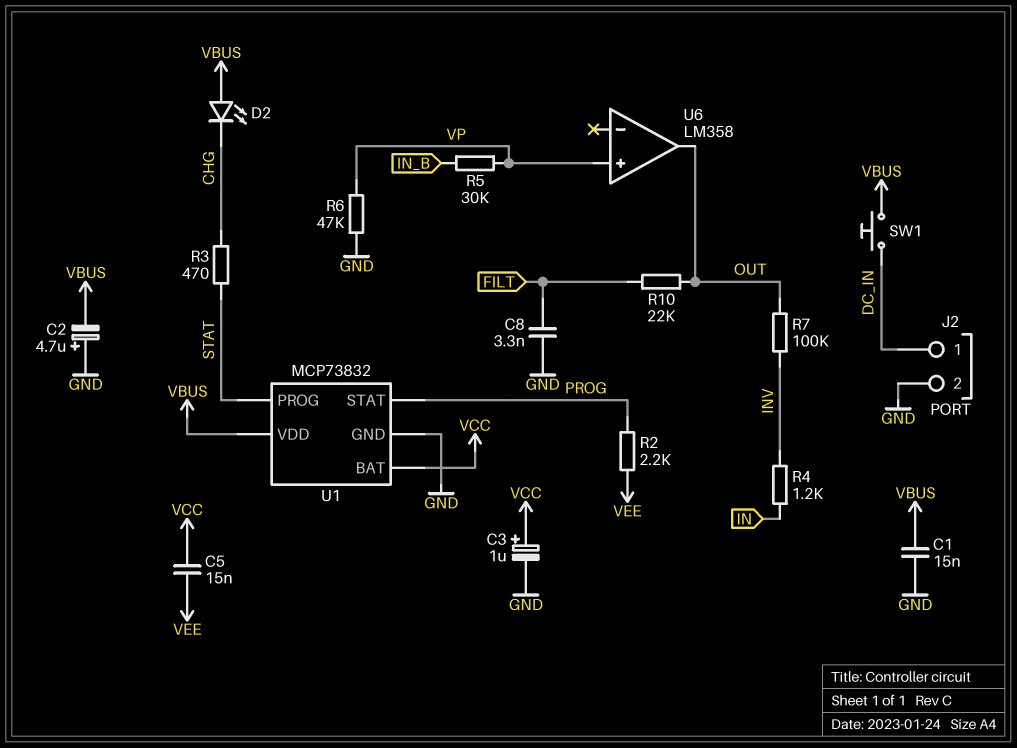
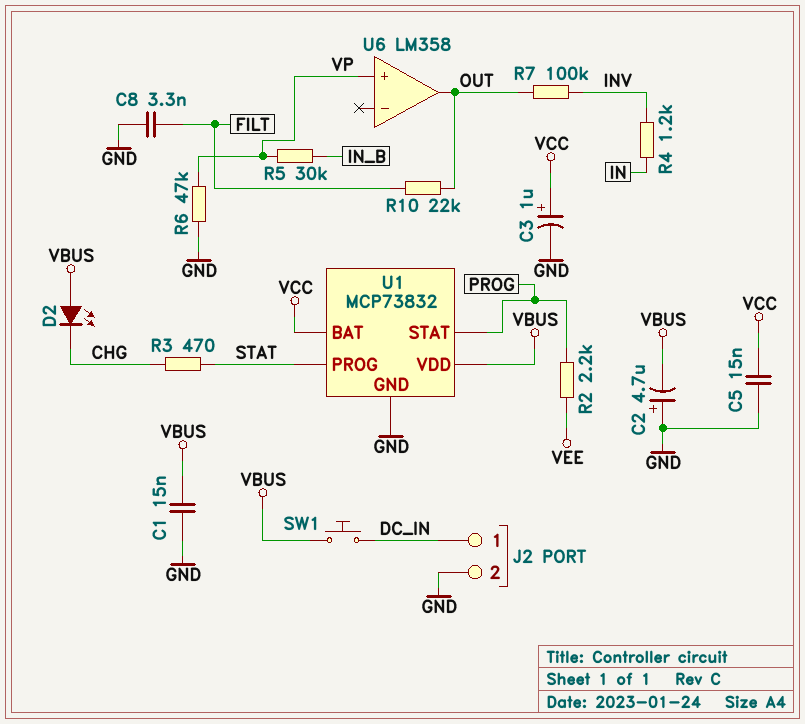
C5: 15nF (VCC, VEE) -> 15nF (GND, VCC)

